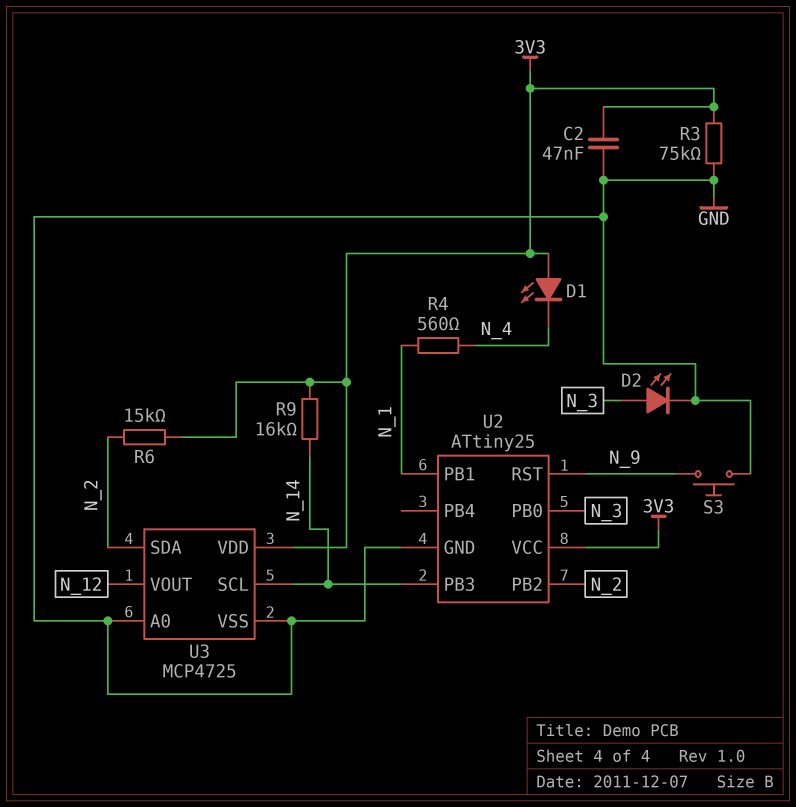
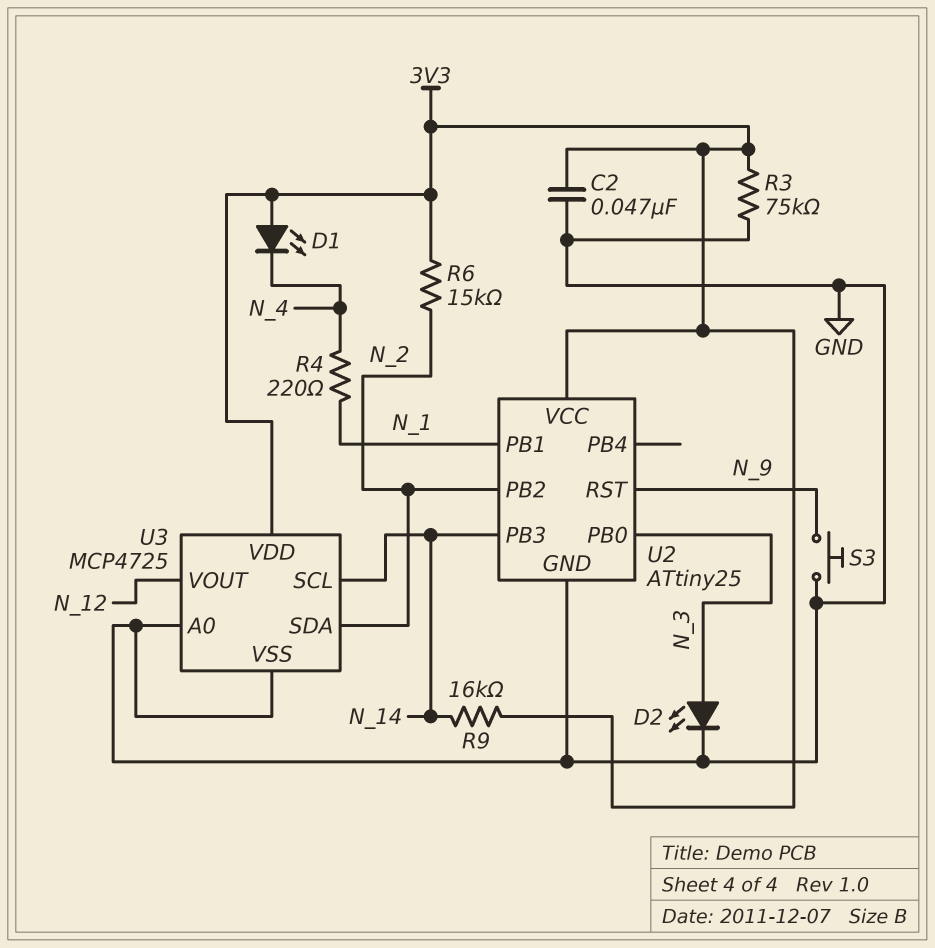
R4: 560 (N_1, N_4) -> 220 (N_1, N_4)

